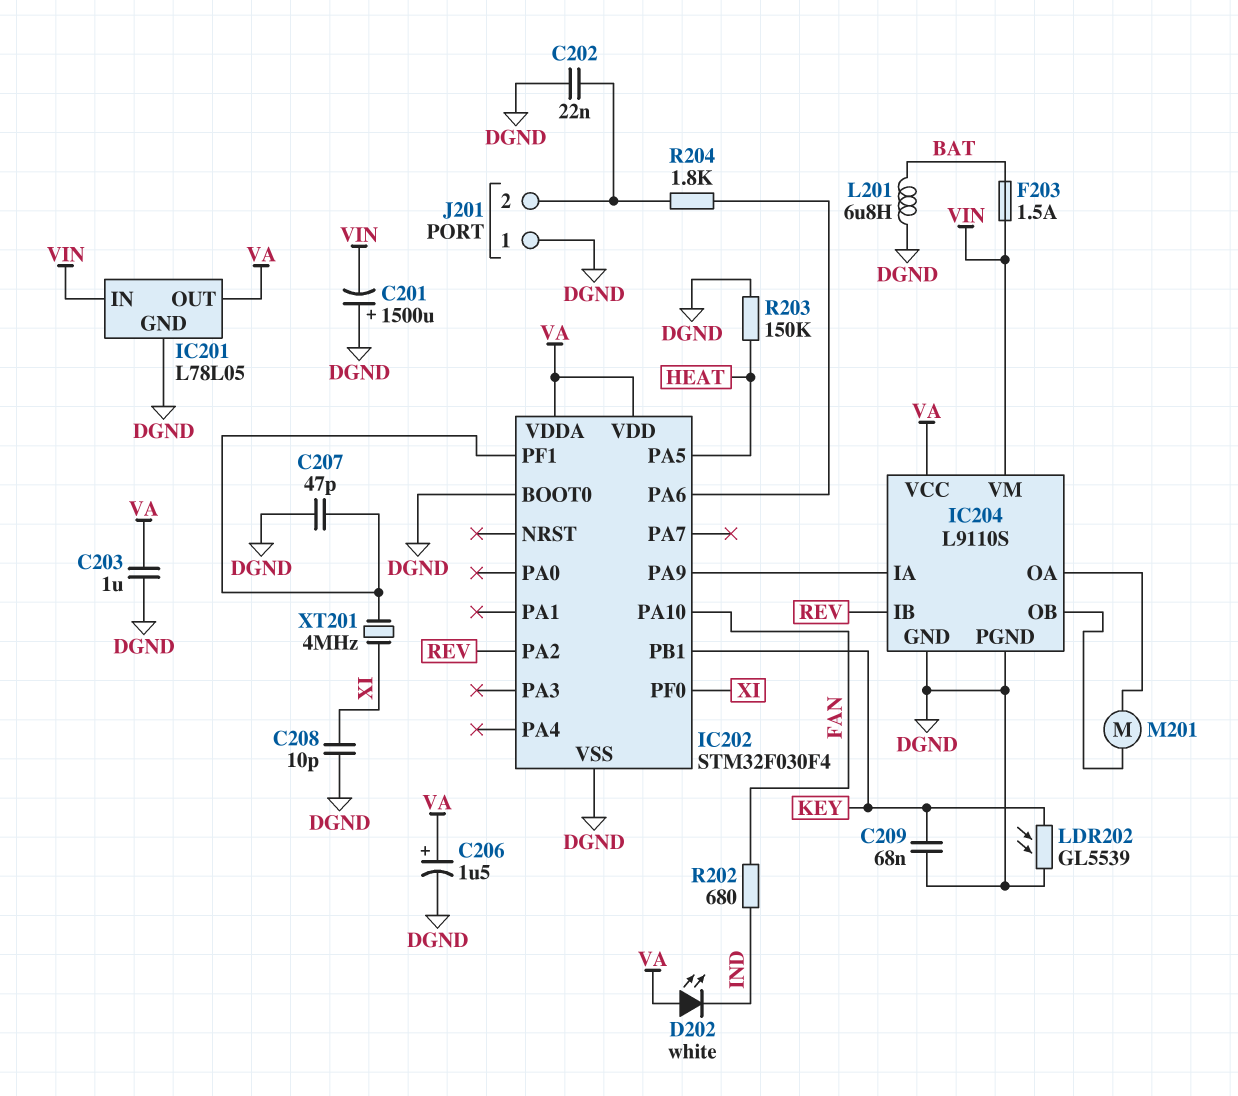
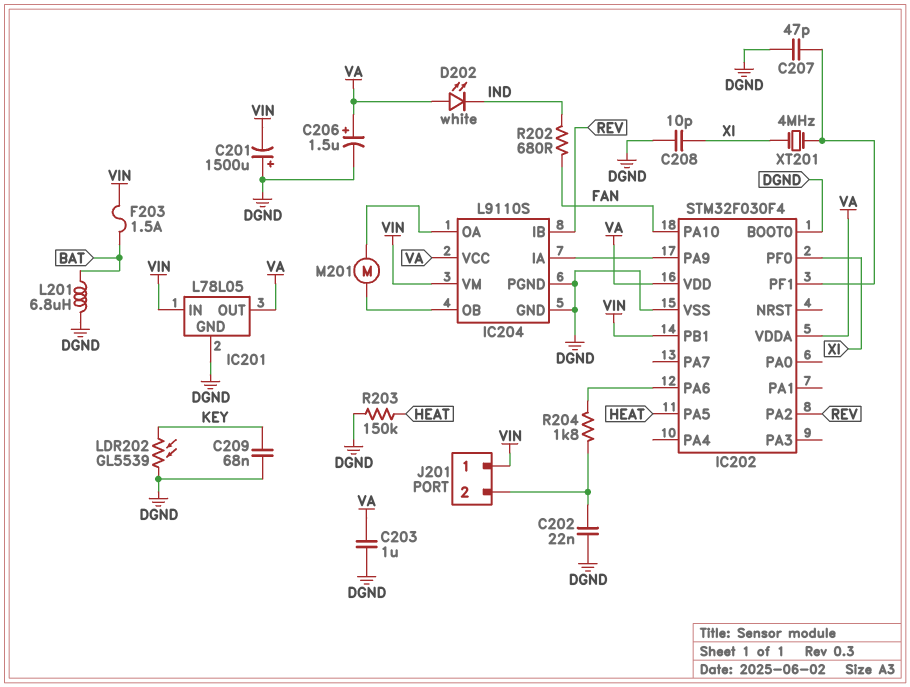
IC202 pin PB1: KEY -> VIN
J201 pin 1: DGND -> VIN

